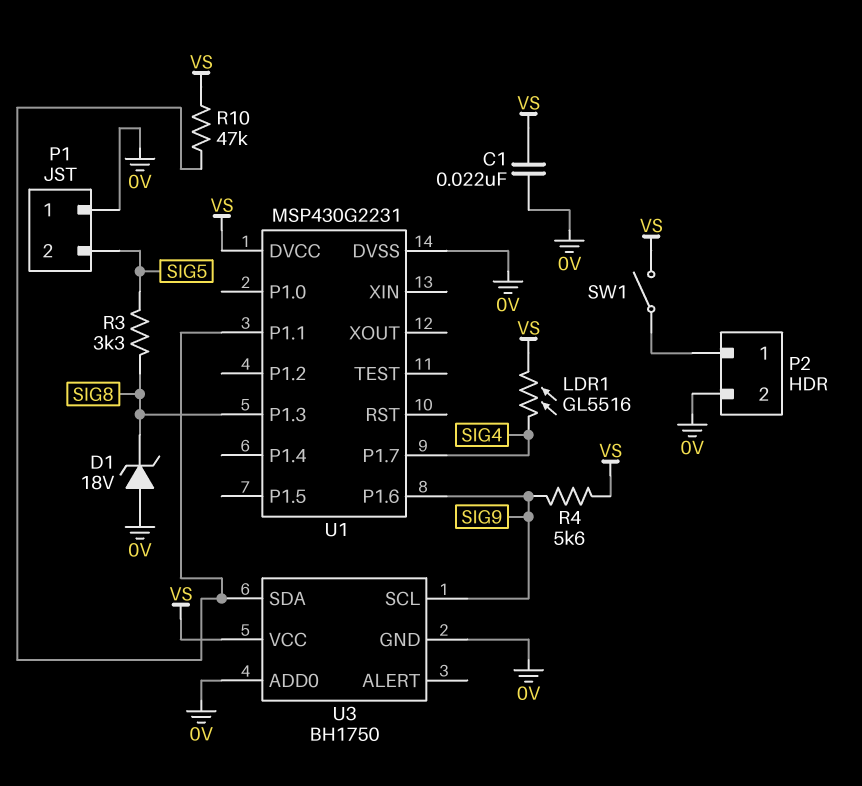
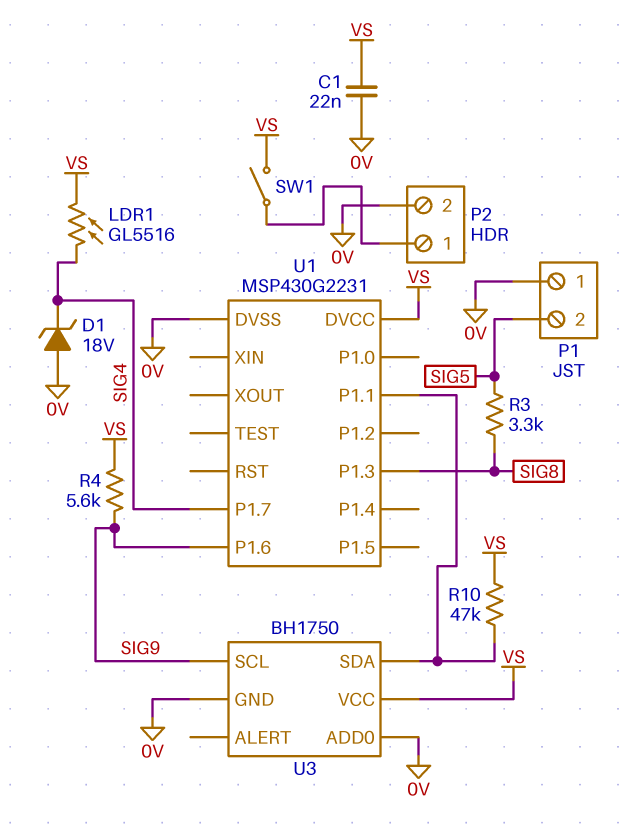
D1: zener 18V (A 0V, K SIG8) -> zener 18V (A 0V, K SIG4)

